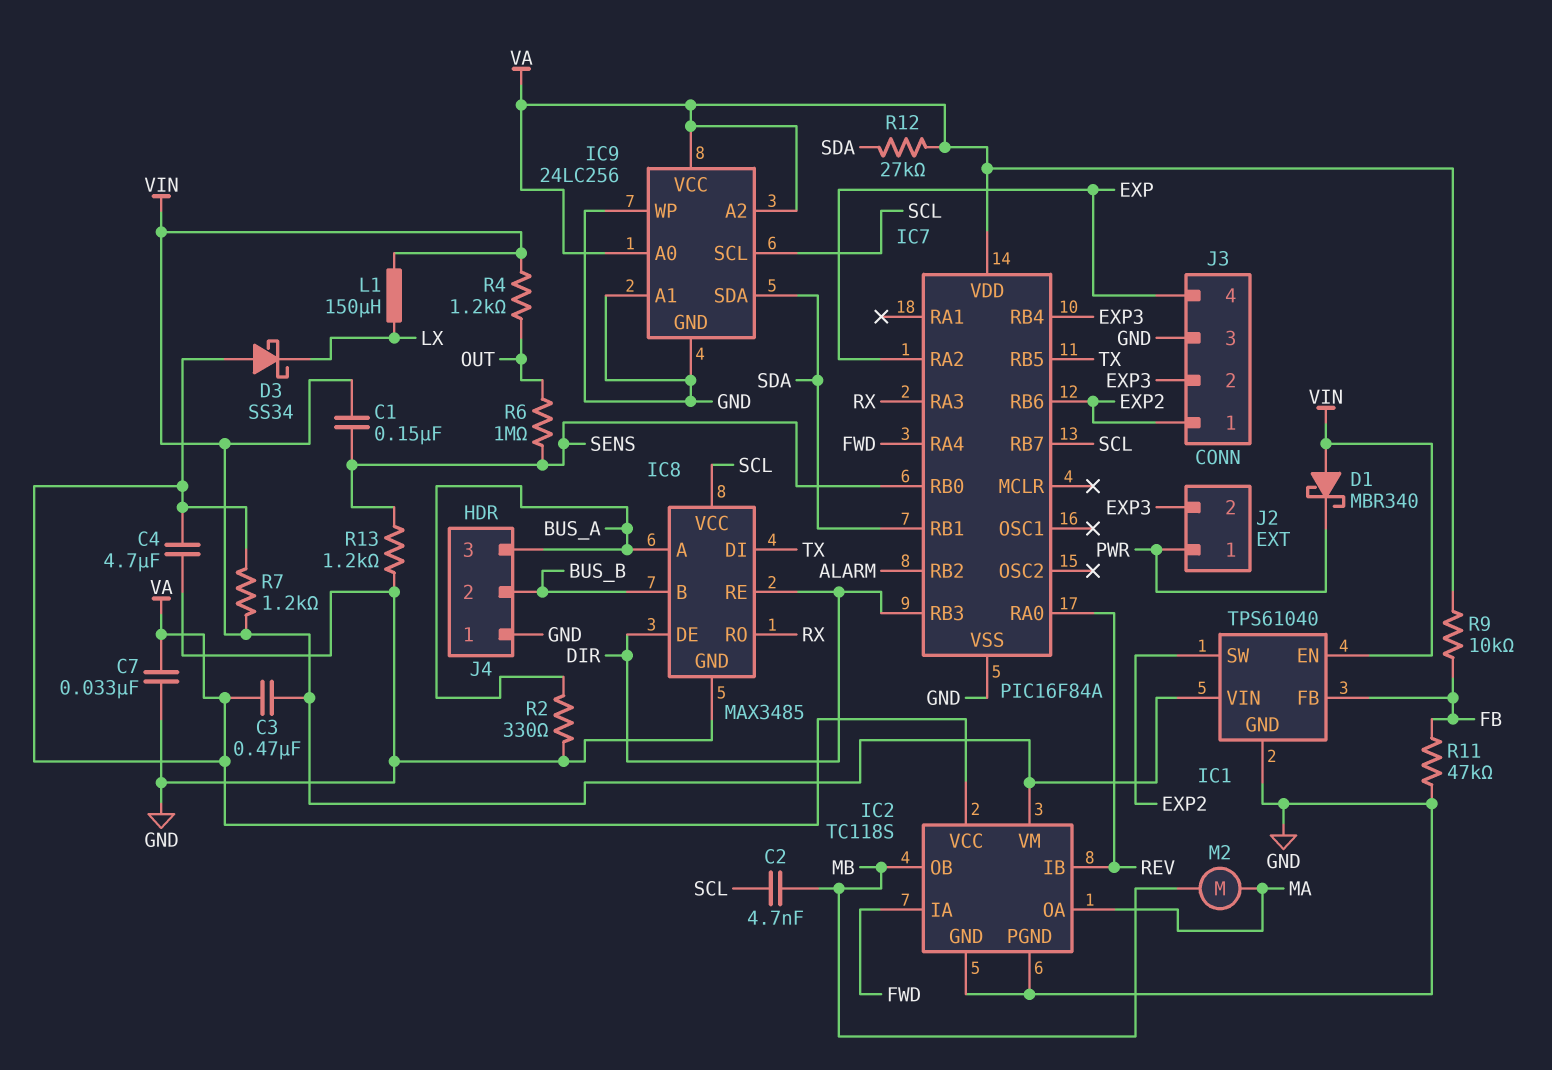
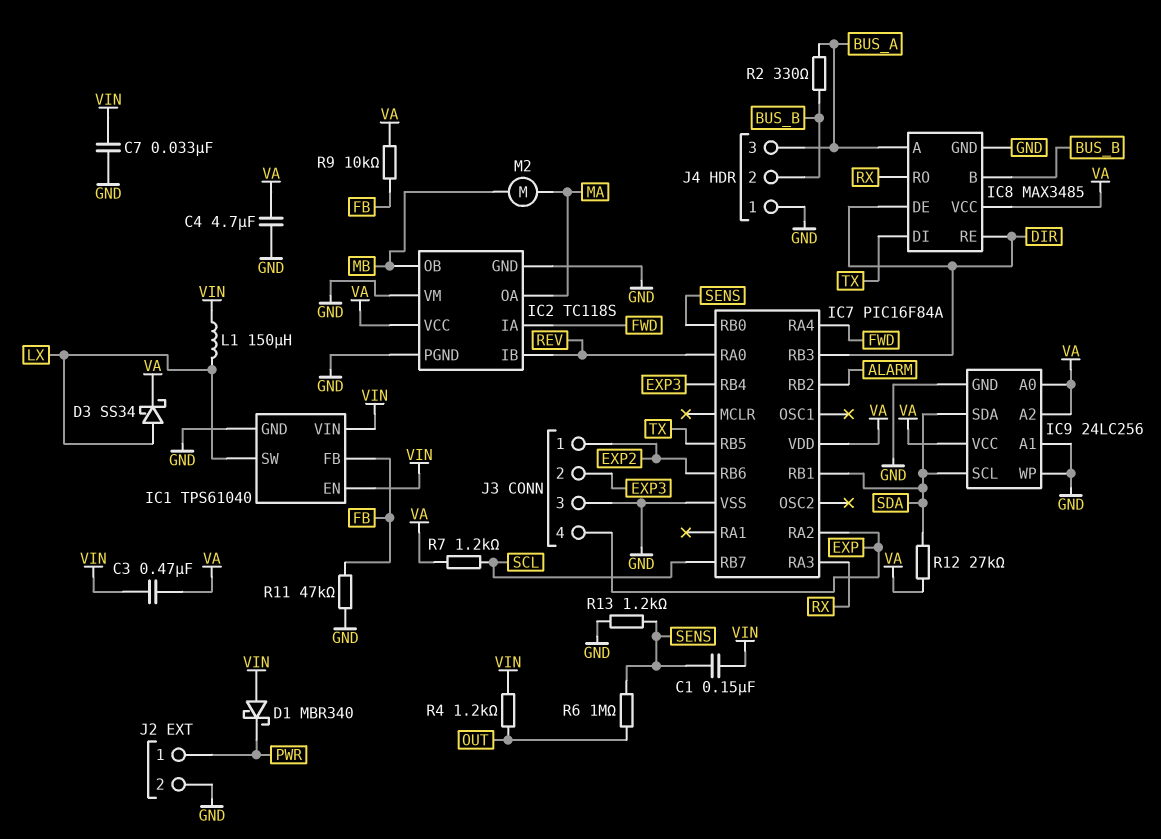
C2: 4.7nF (MB, SCL) -> none
C7: 33nF (GND, VA) -> 33nF (GND, VIN)
D3: schottky SS34 (A VA, K LX) -> schottky SS34 (A LX, K VA)
IC1 pin SW: EXP2 -> LX
IC2 pin VM: VIN -> GND
IC8 pin VCC: SCL -> VA
IC9 pin SCL: SCL -> SDA
J2 pin 2: EXP3 -> GND
R2: 330 (BUS_A, GND) -> 330 (BUS_A, BUS_B)
R7: 1.2k (VA, VIN) -> 1.2k (SCL, VA)

